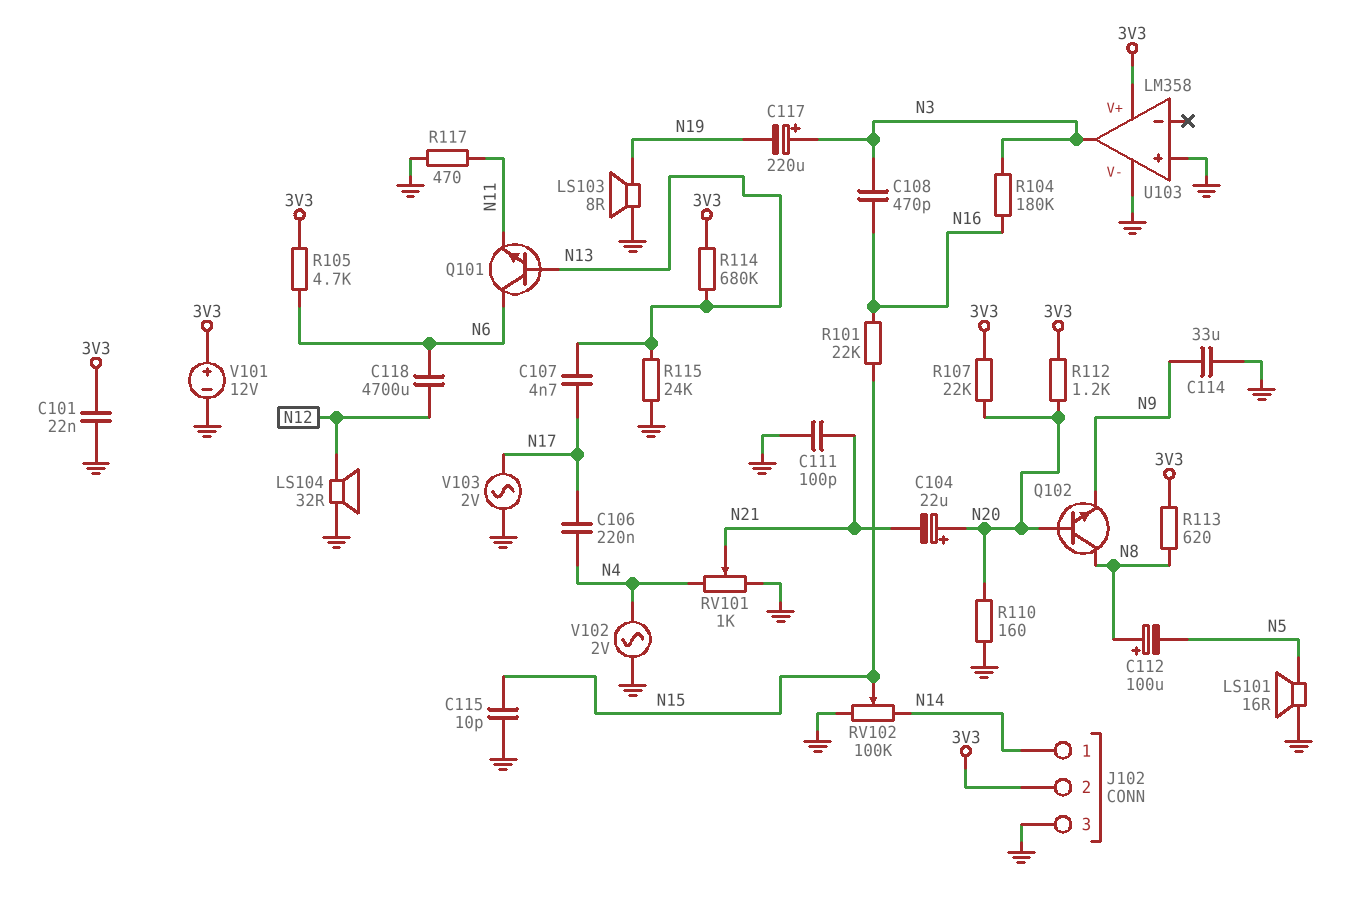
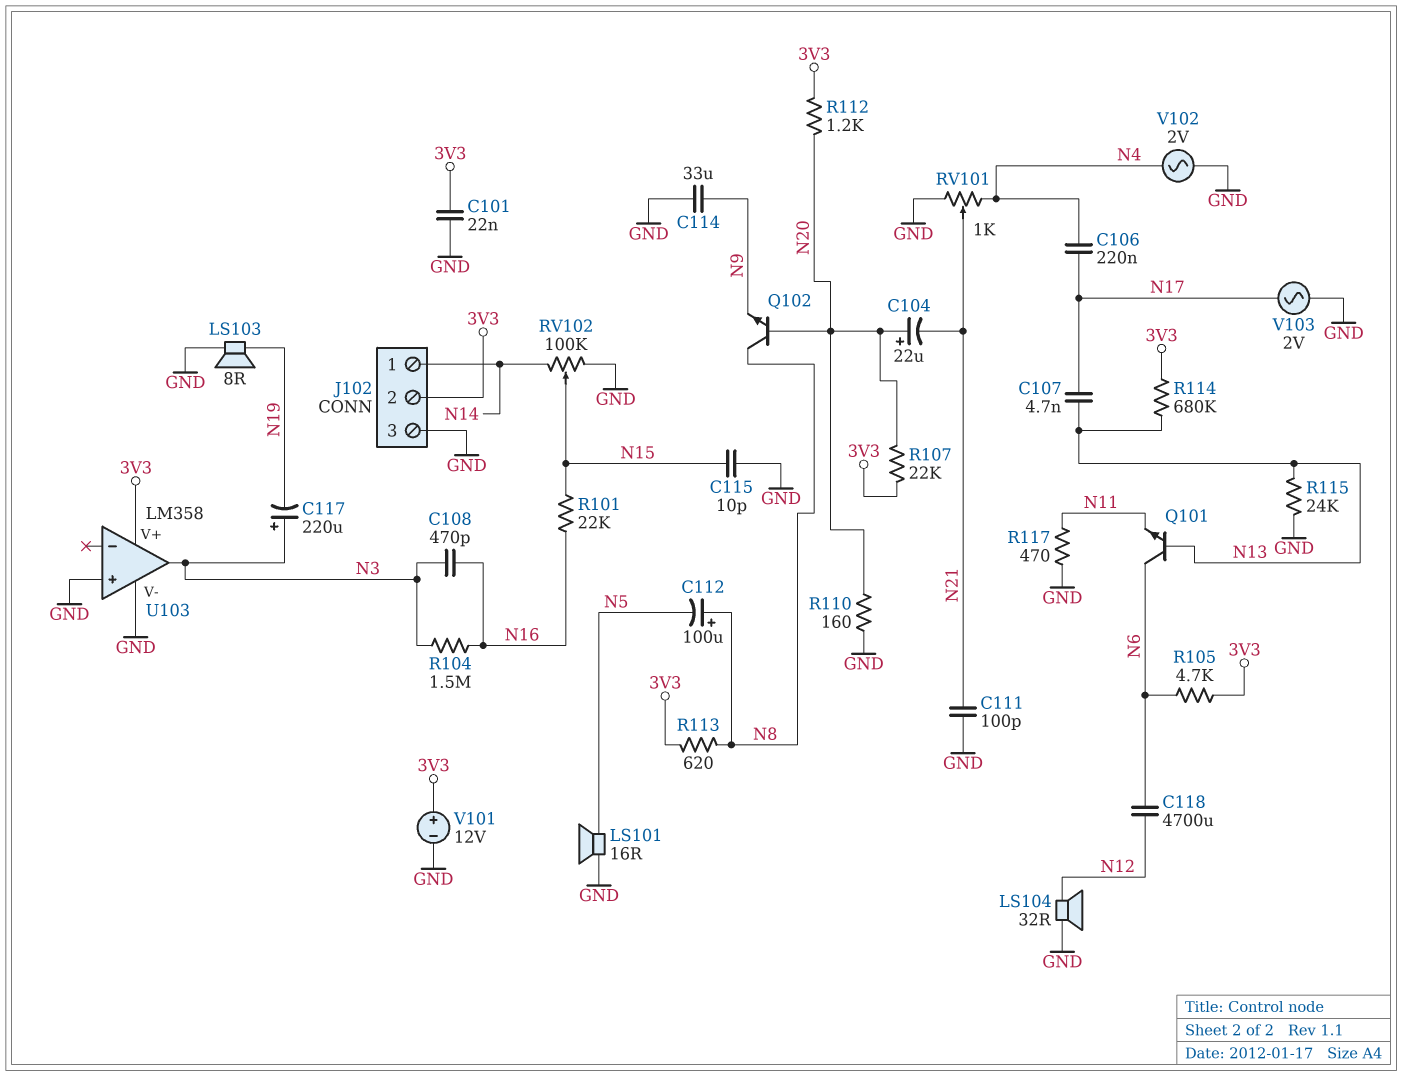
R104: 180k (N3, N16) -> 1.5M (N3, N16)

